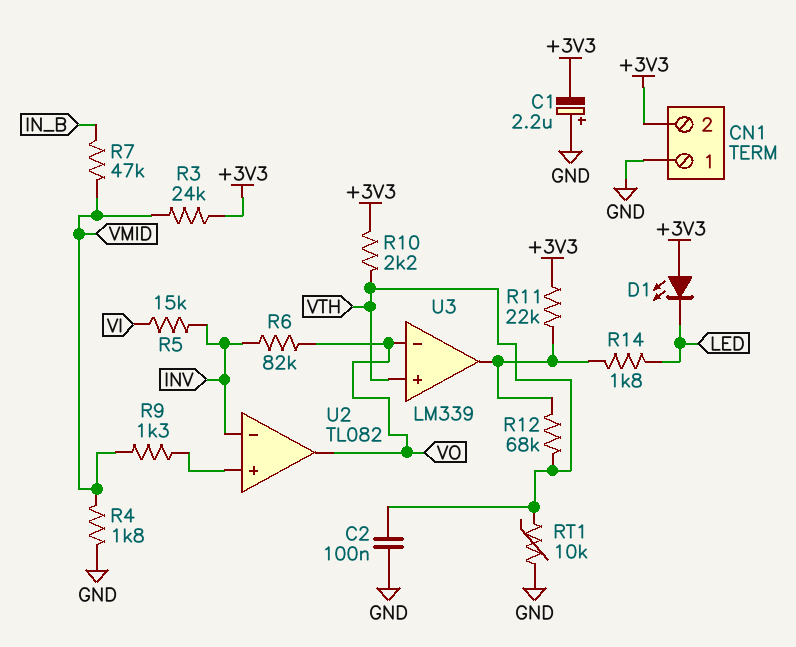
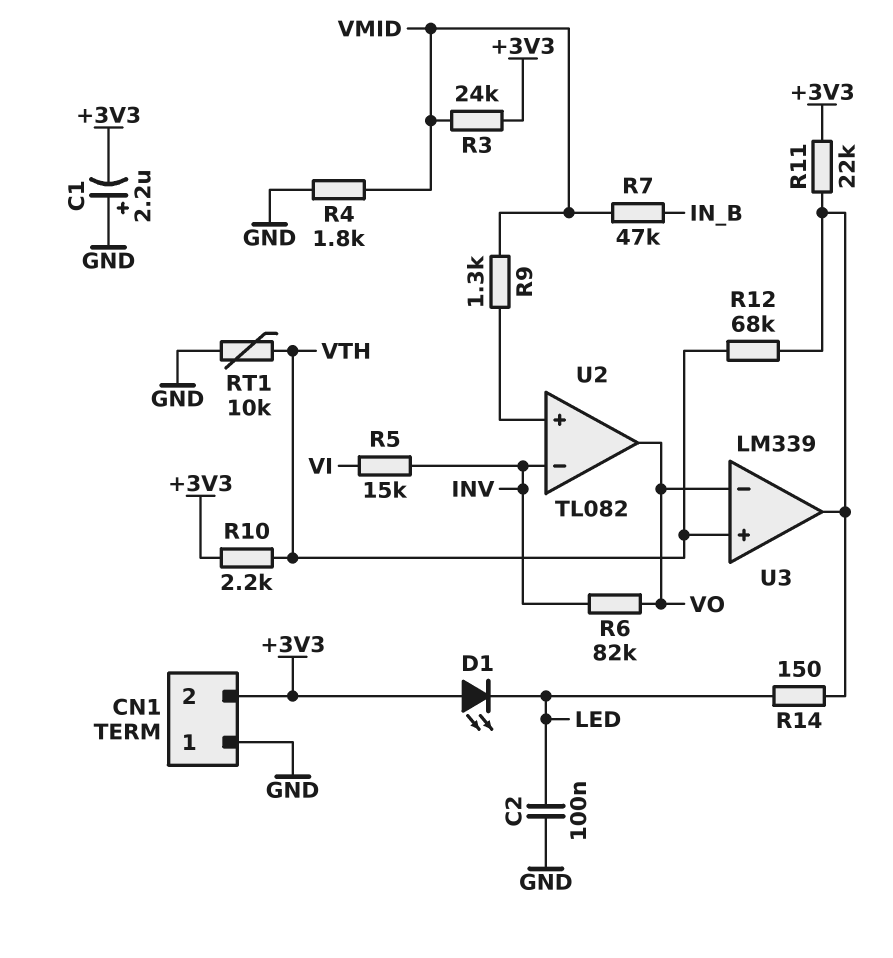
C2: 100nF (GND, VTH) -> 100nF (GND, LED)
R14: 1.8k (LED, U3/out) -> 150 (LED, U3/out)

